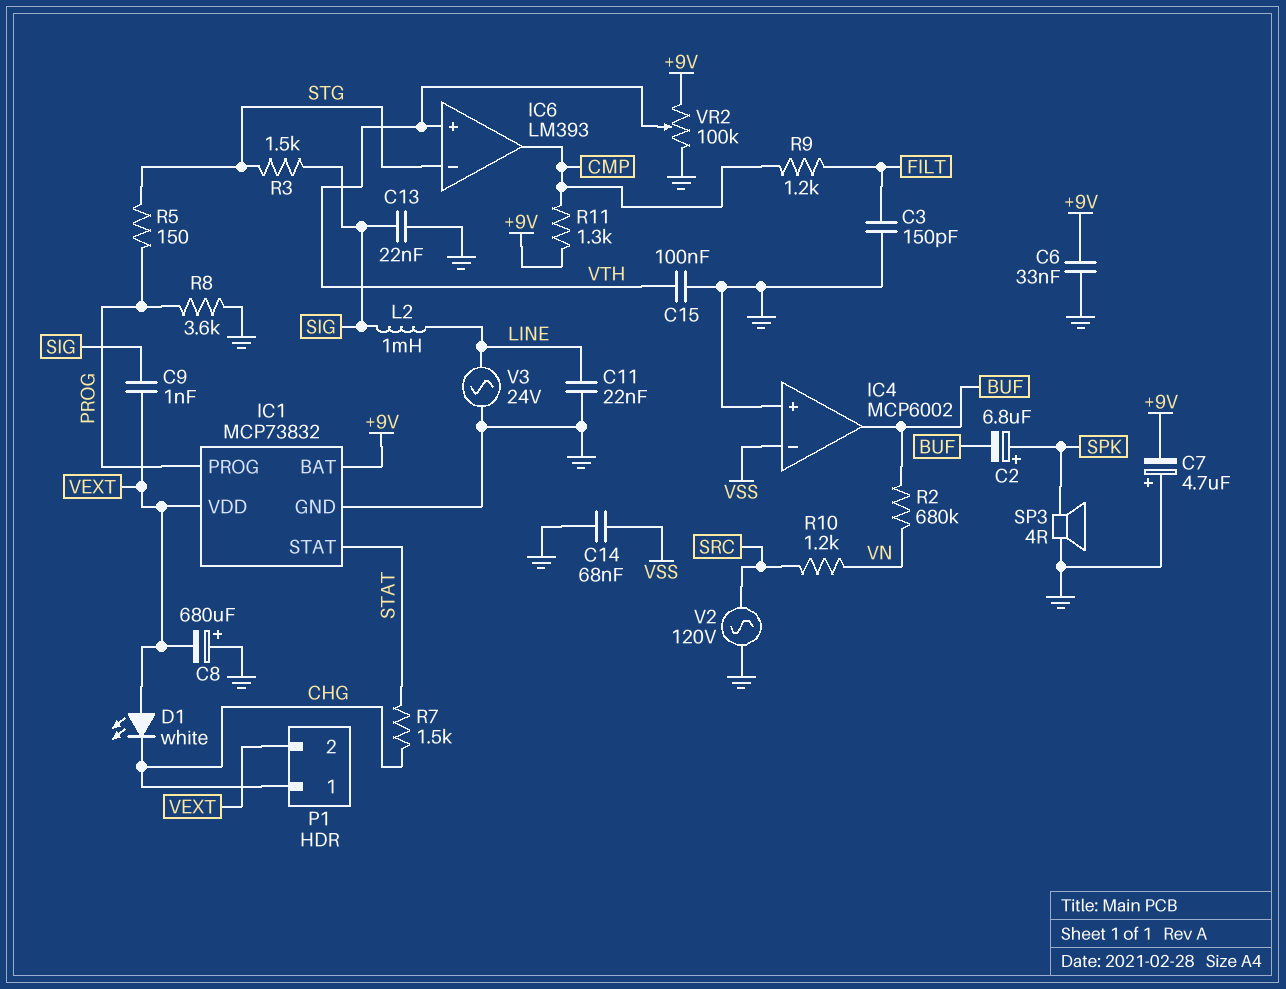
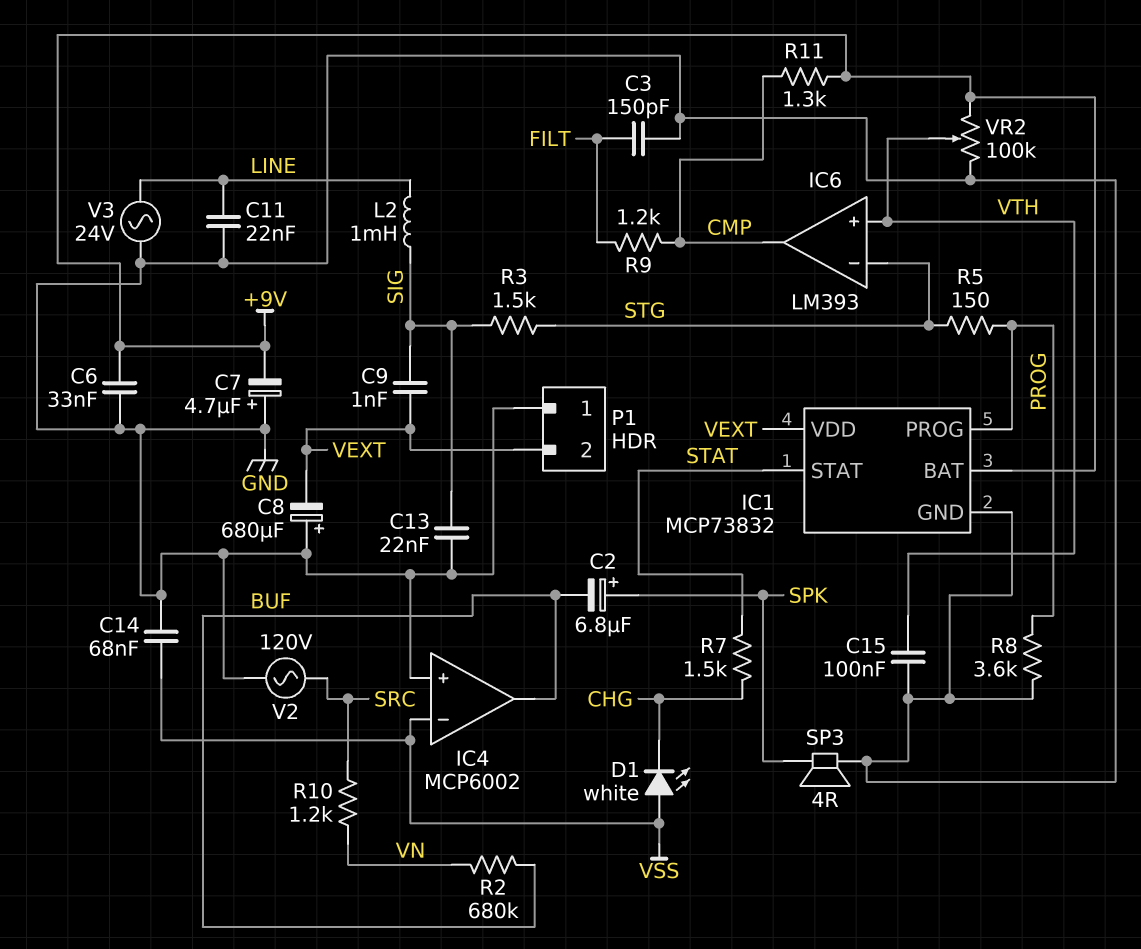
D1: LED white (A VEXT, K CHG) -> LED white (A VSS, K CHG)
P1 pin 1: CHG -> GND

